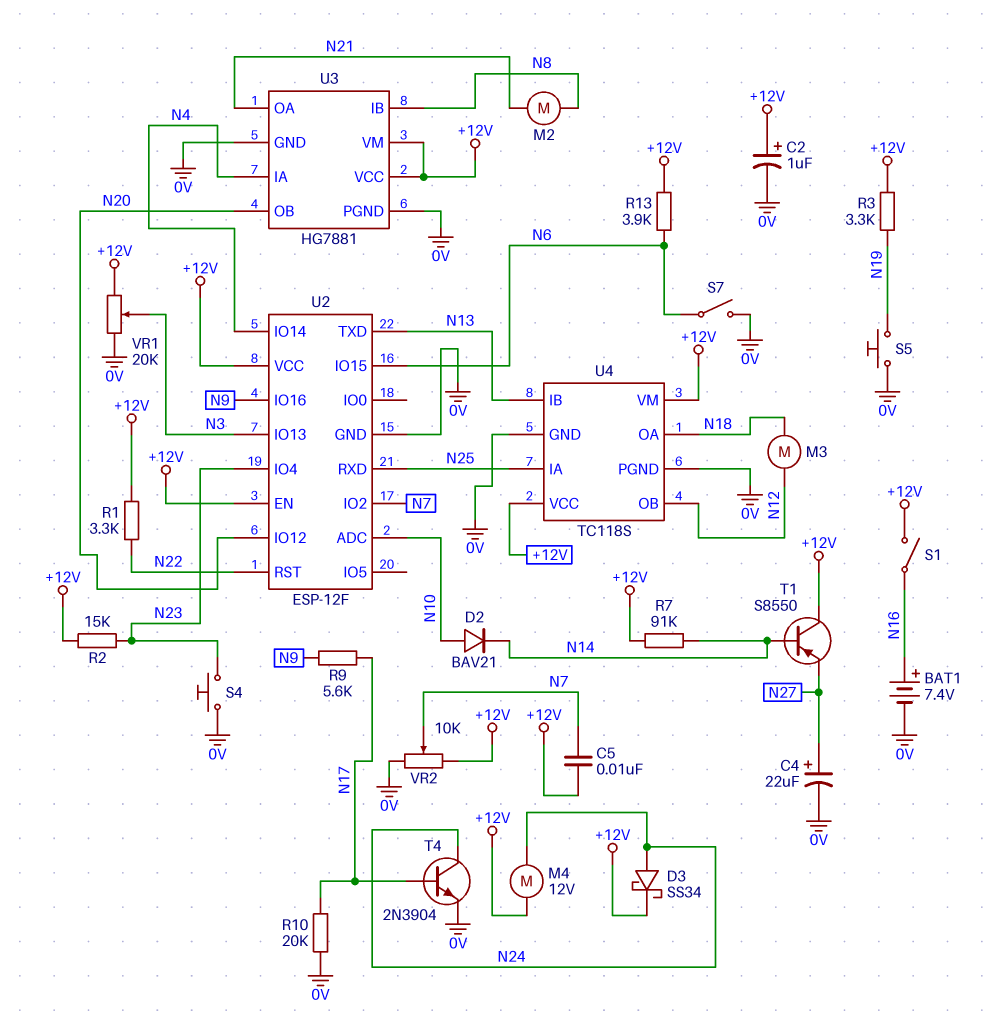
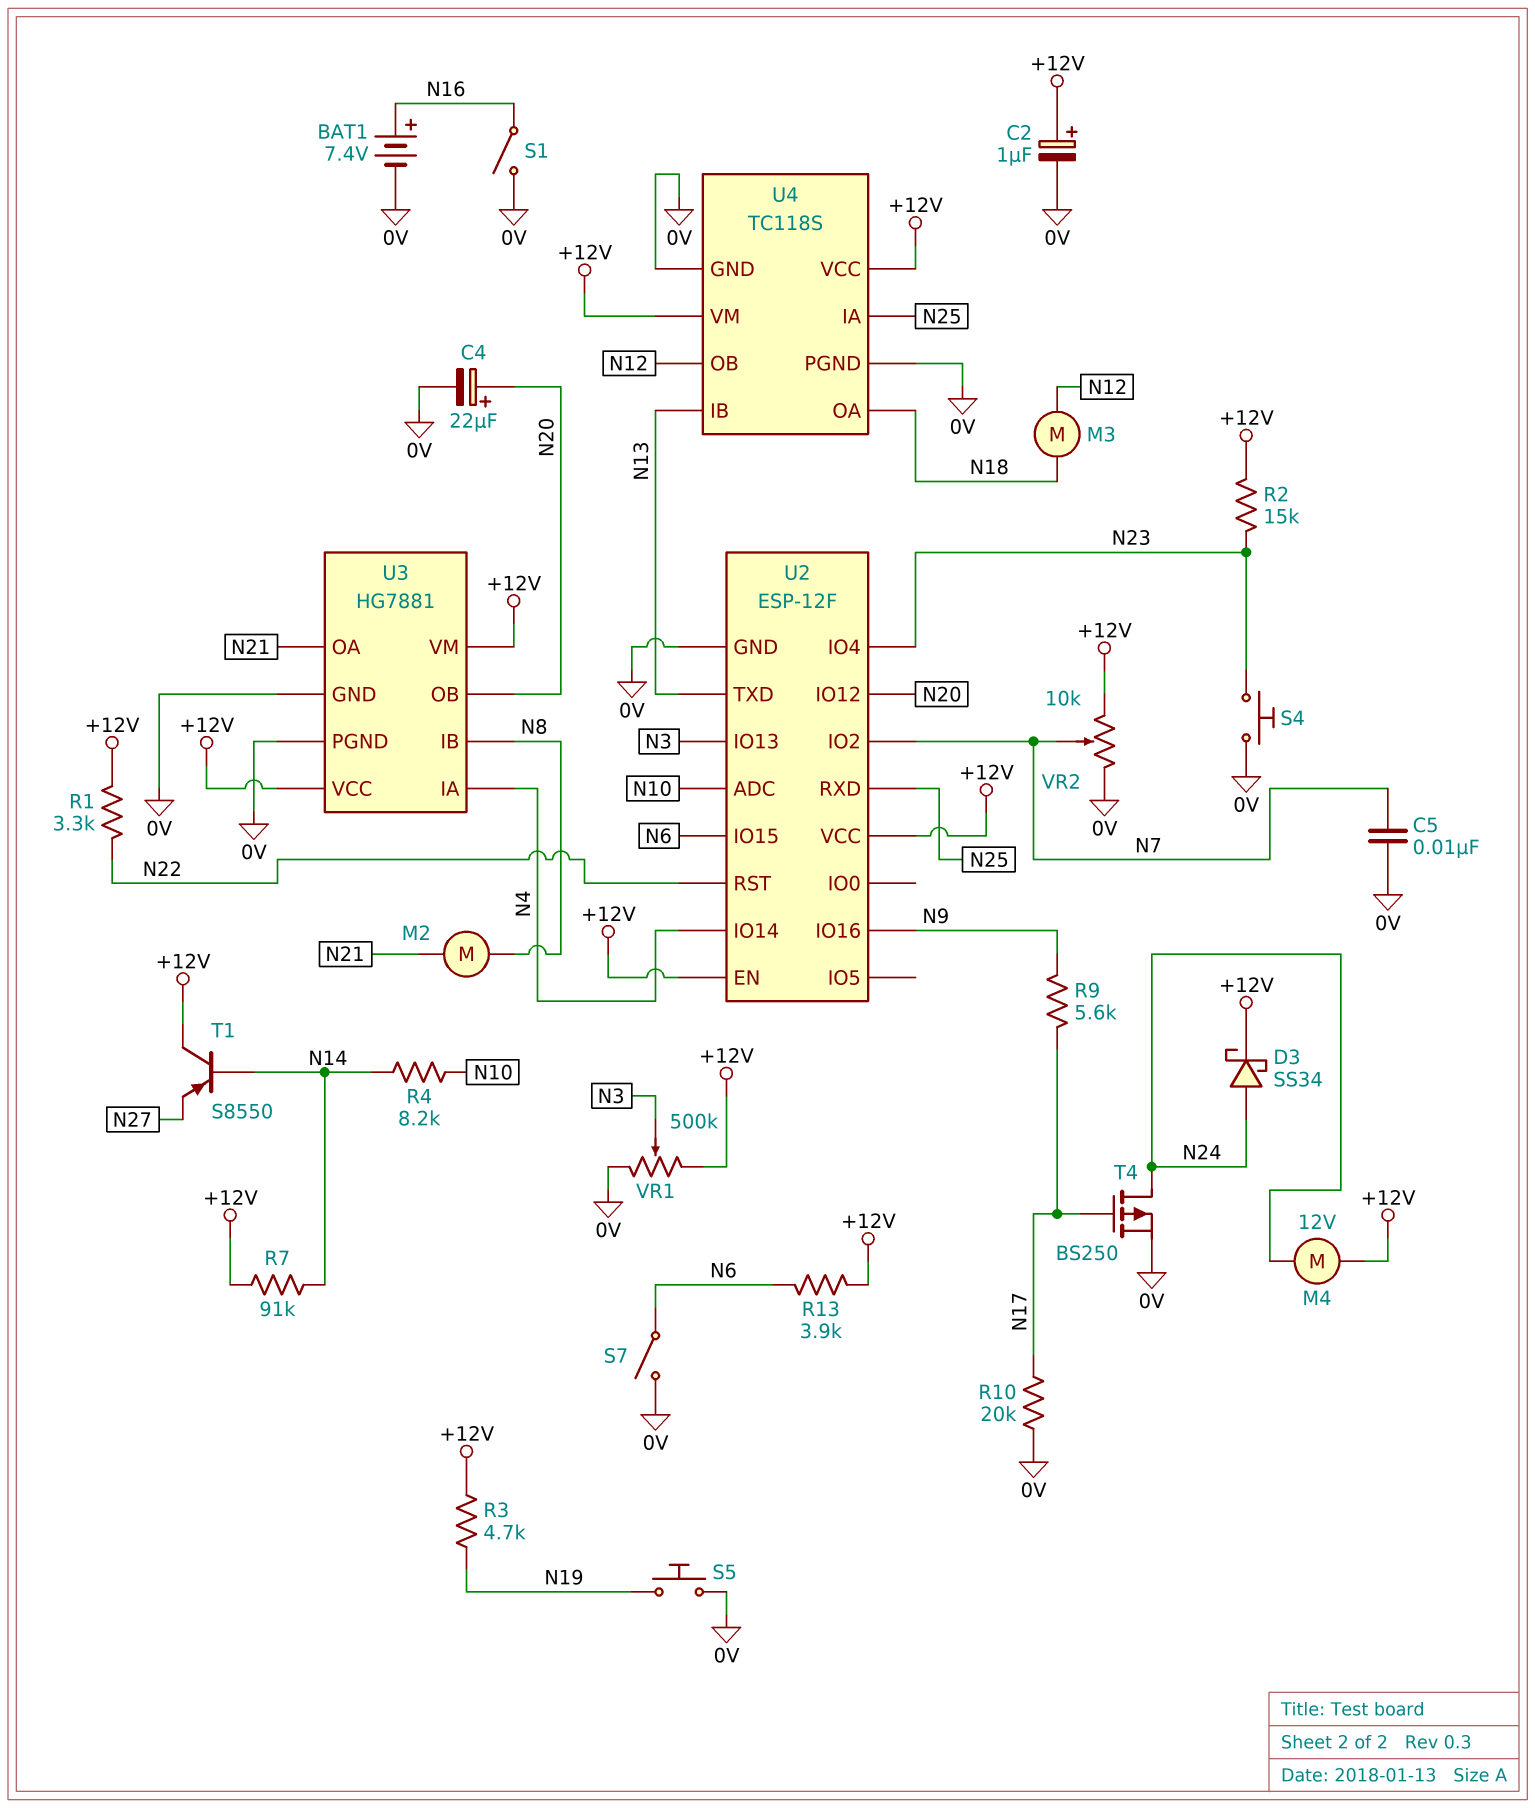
C4: 22uF (plus N27, minus 0V) -> 22uF (plus N20, minus 0V)
C5: 10nF (+12V, N7) -> 10nF (0V, N7)
D2: diode BAV21 (A N10, K N14) -> none
R3: 3.3k (+12V, N19) -> 4.7k (+12V, N19)
R4: none -> 8.2k (N10, N14)
S1: switch (+12V, N16) -> switch (0V, N16)
T4: NPN 2N3904 (B N17, C N24, E 0V) -> PMOS BS250 (G N17, D N24, S 0V)
VR1: 20k (+12V, 0V, wiper N3) -> 500k (+12V, 0V, wiper N3)

